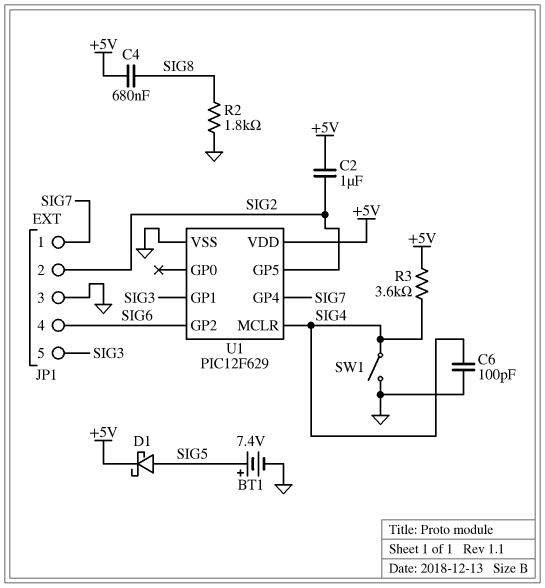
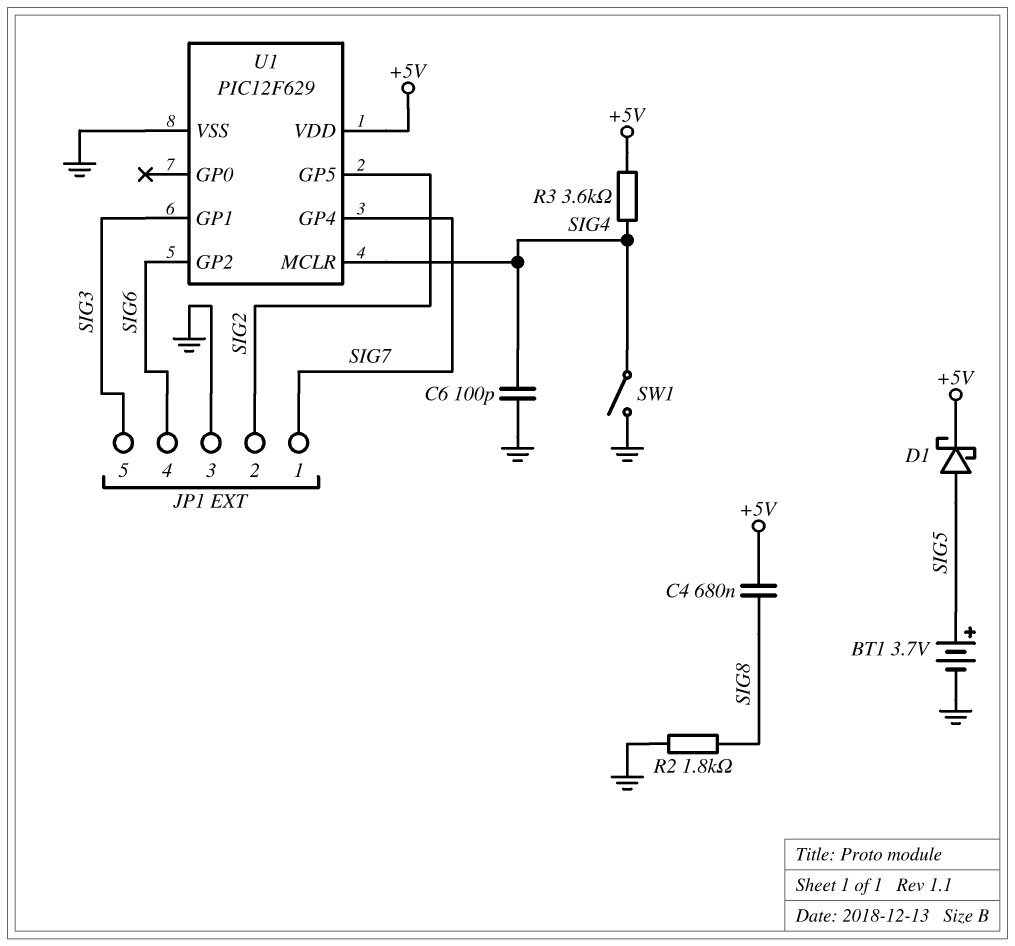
BT1: 7.4V (plus SIG5, minus GND) -> 3.7V (plus SIG5, minus GND)
C2: 1uF (+5V, SIG2) -> none

